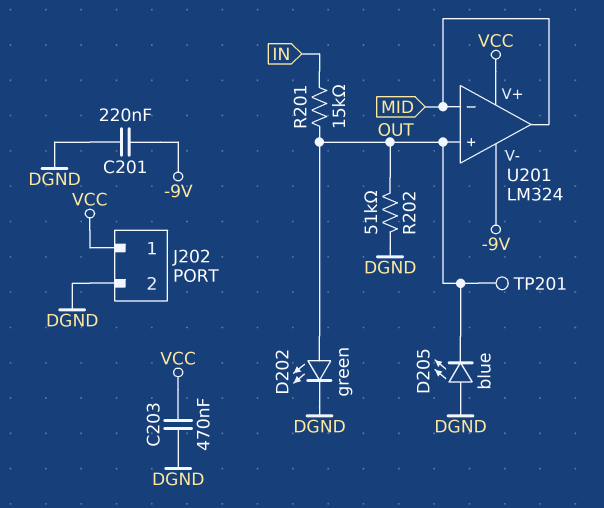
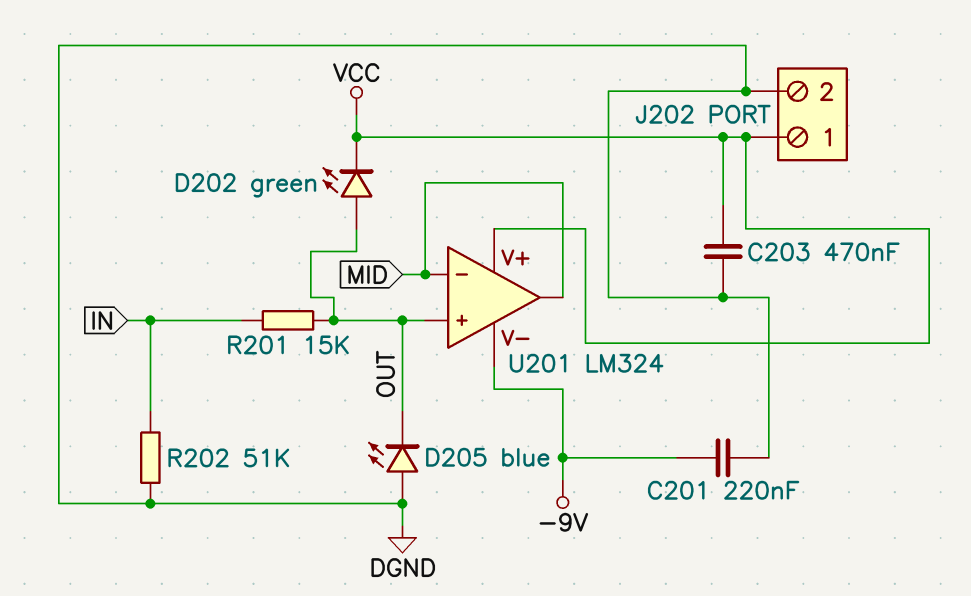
D202: LED green (A OUT, K DGND) -> LED green (A OUT, K VCC)
R202: 51k (DGND, OUT) -> 51k (DGND, IN)
TP201: test point (OUT) -> none

